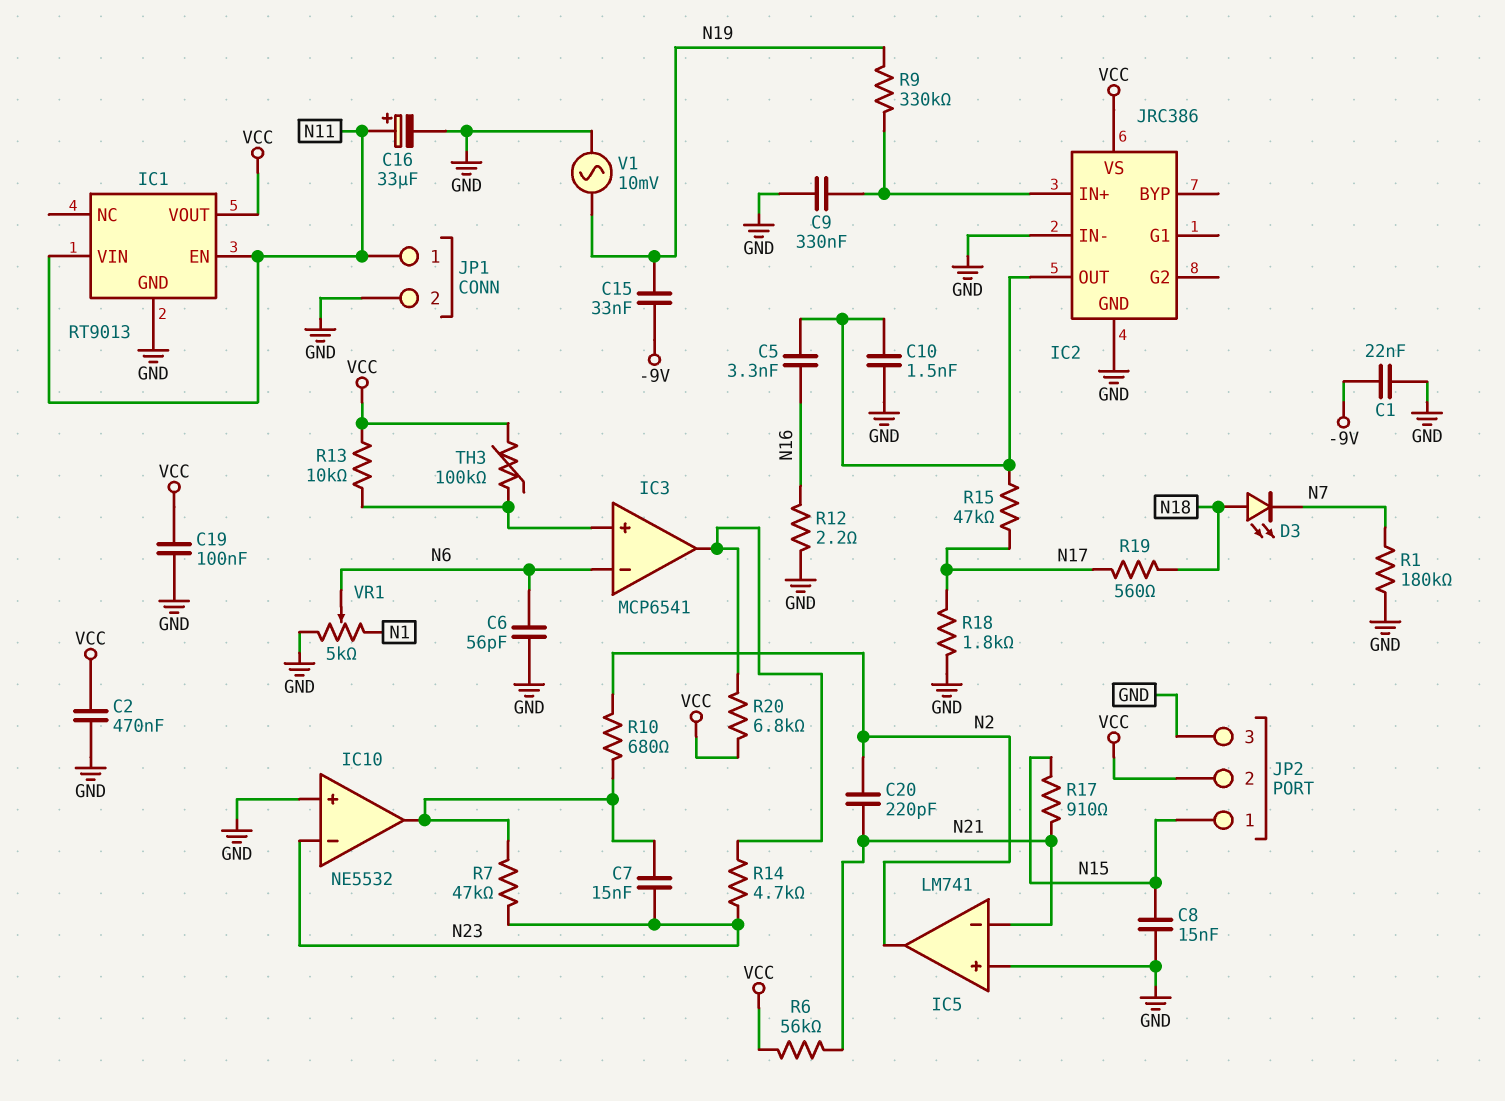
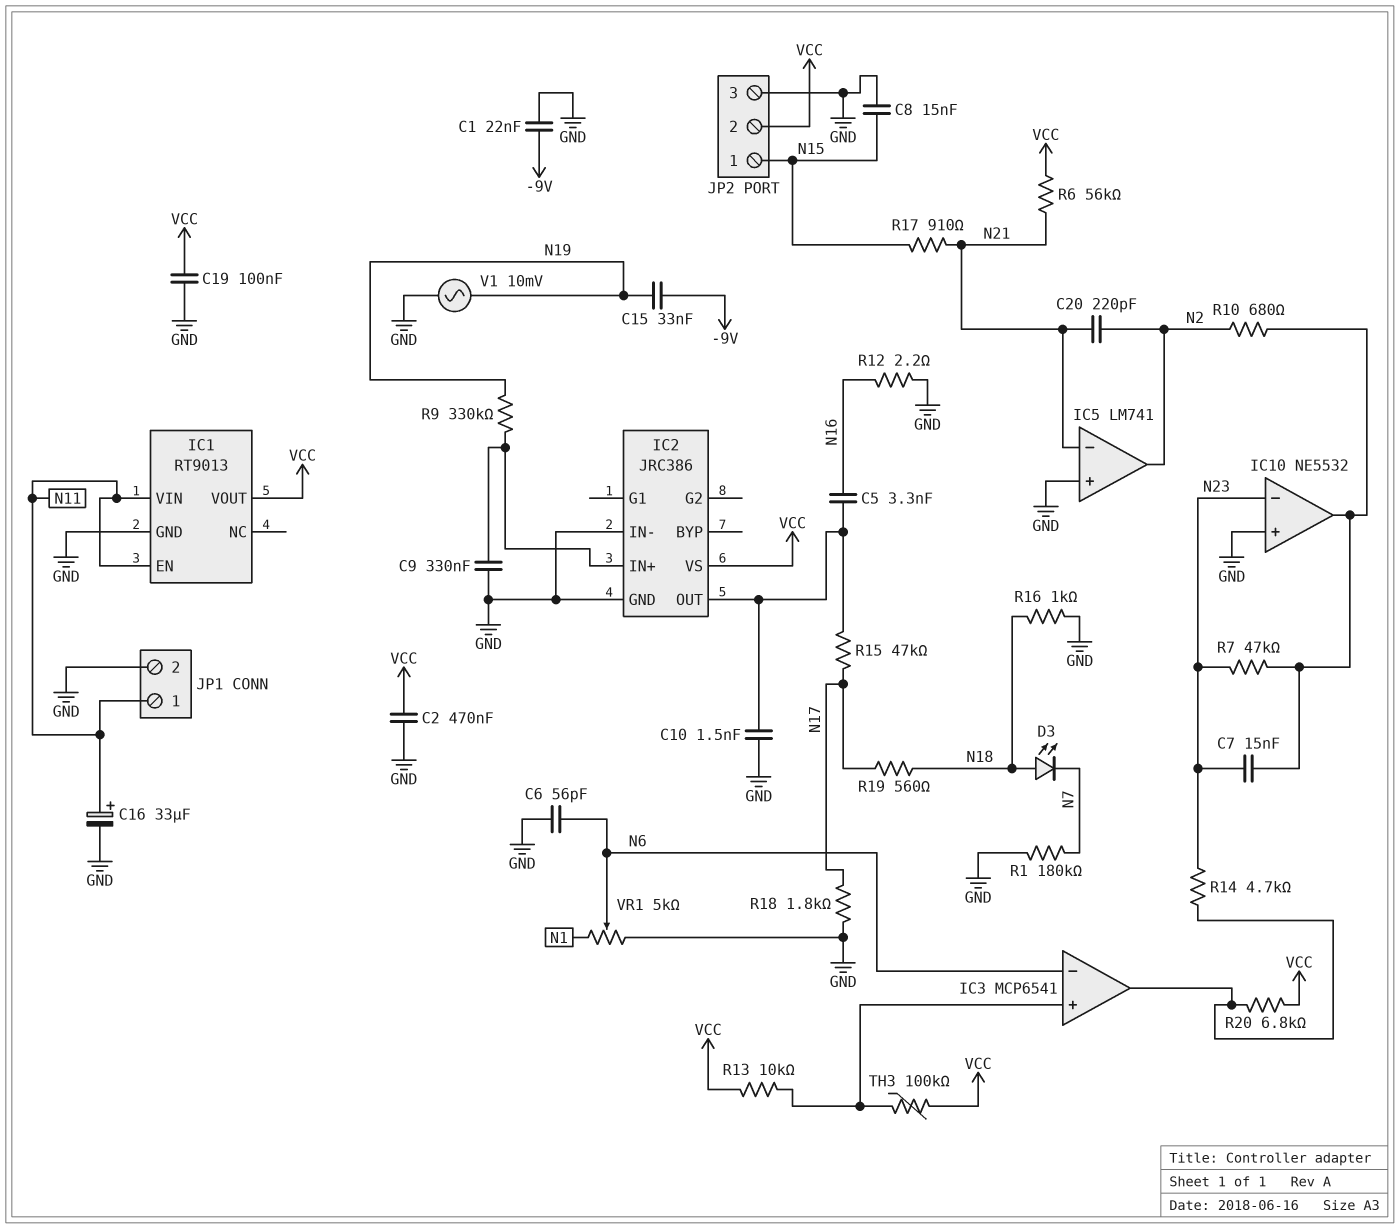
R16: none -> 1k (GND, N18)

